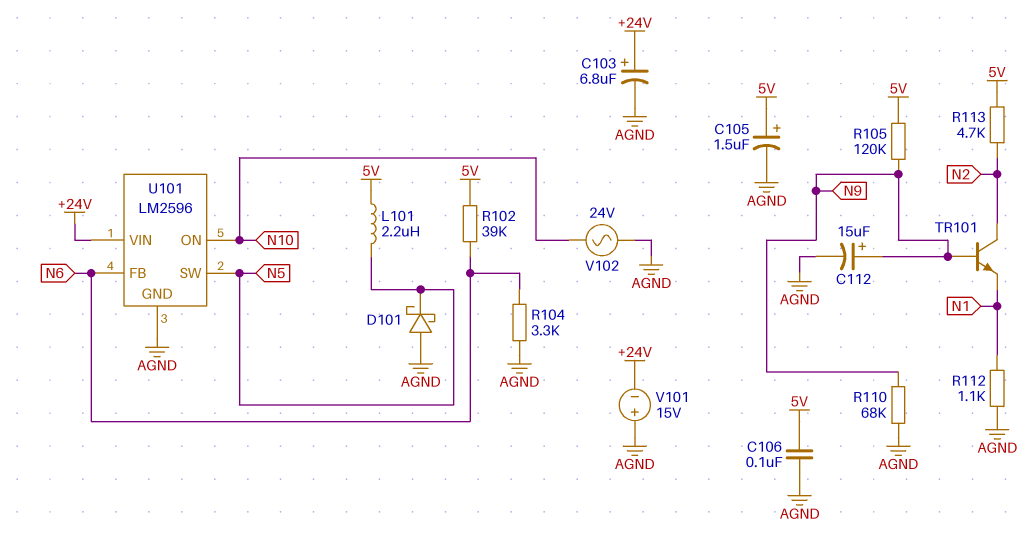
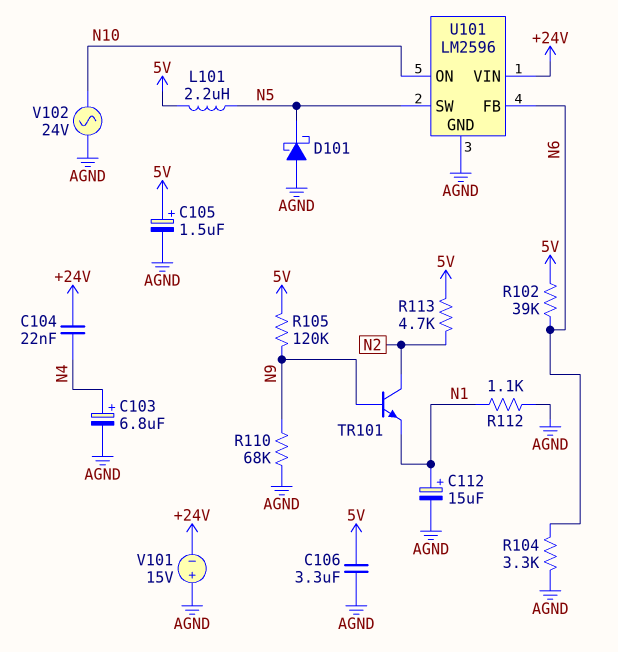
C103: 6.8uF (plus +24V, minus AGND) -> 6.8uF (plus N4, minus AGND)
C104: none -> 22nF (+24V, N4)
C106: 100nF (5V, AGND) -> 3.3uF (5V, AGND)
C112: 15uF (plus N9, minus AGND) -> 15uF (plus N1, minus AGND)

